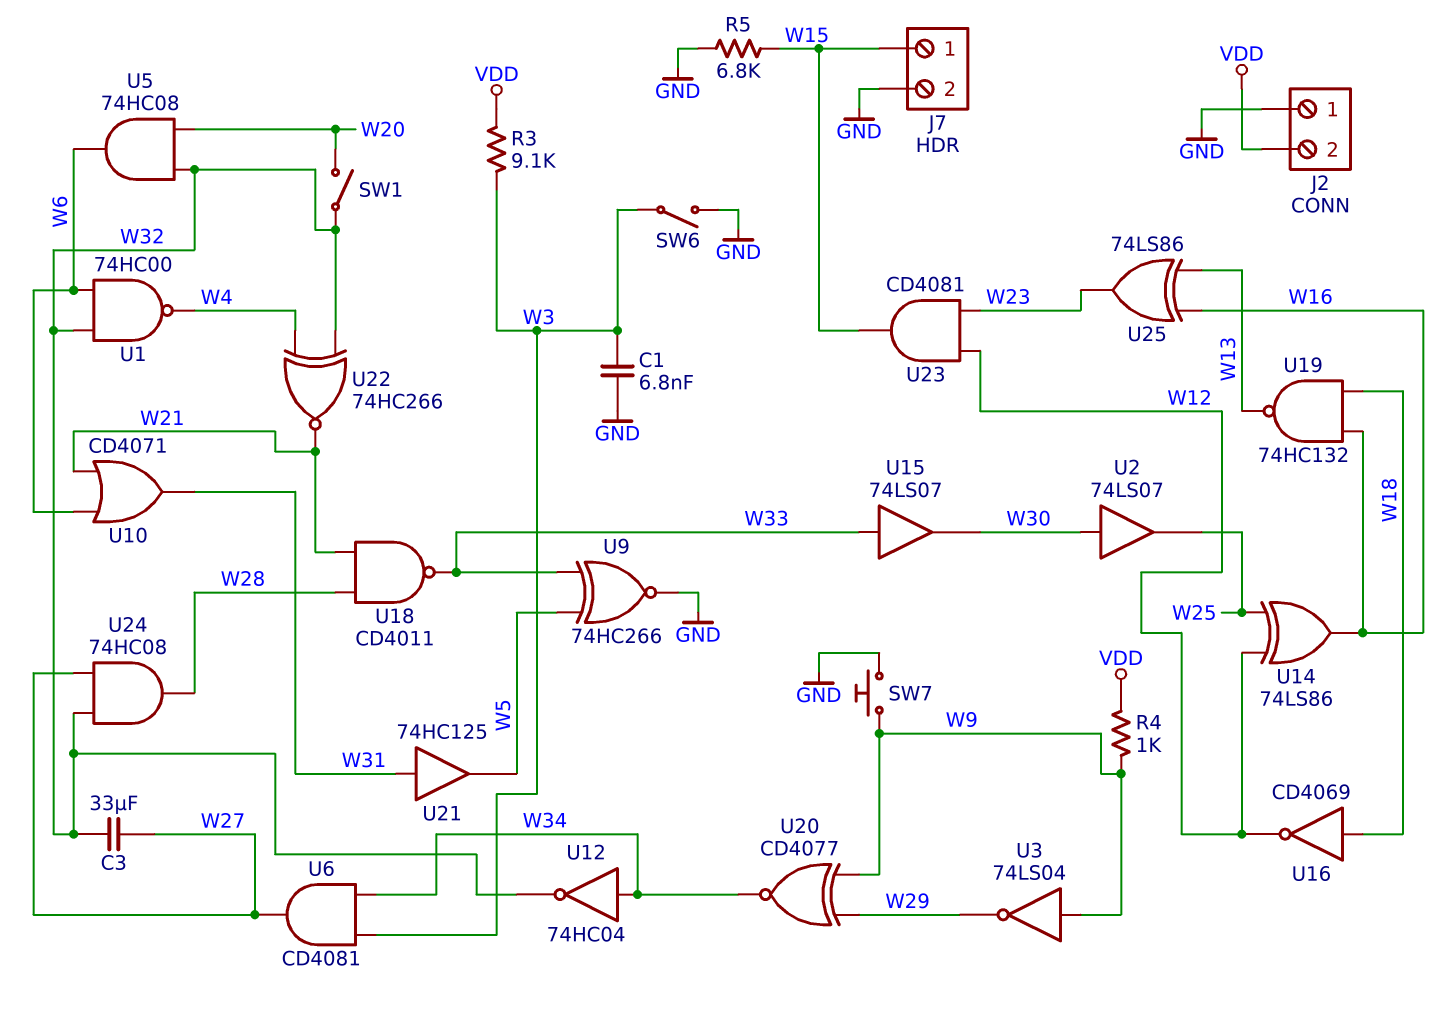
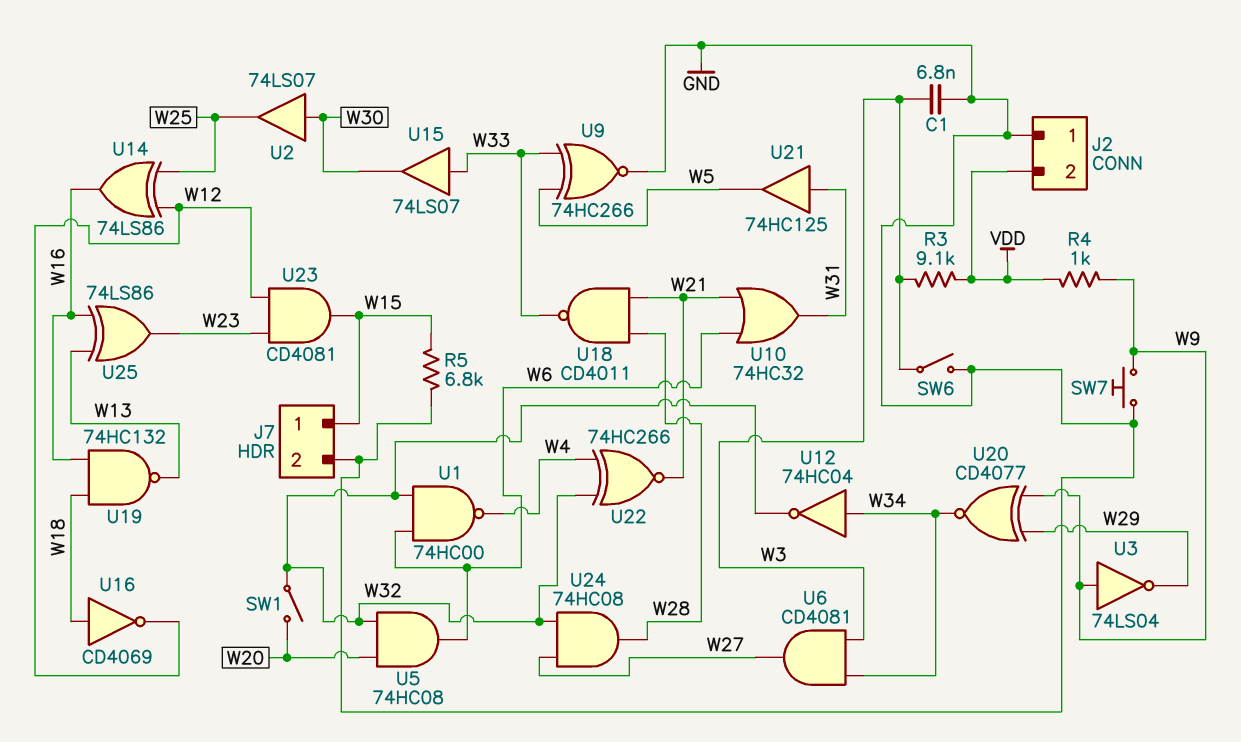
C3: 33uF (W27, W32) -> none
U10: OR CD4071 (in W6, in W21, out W31) -> OR 74HC32 (in W6, in W21, out W31)

